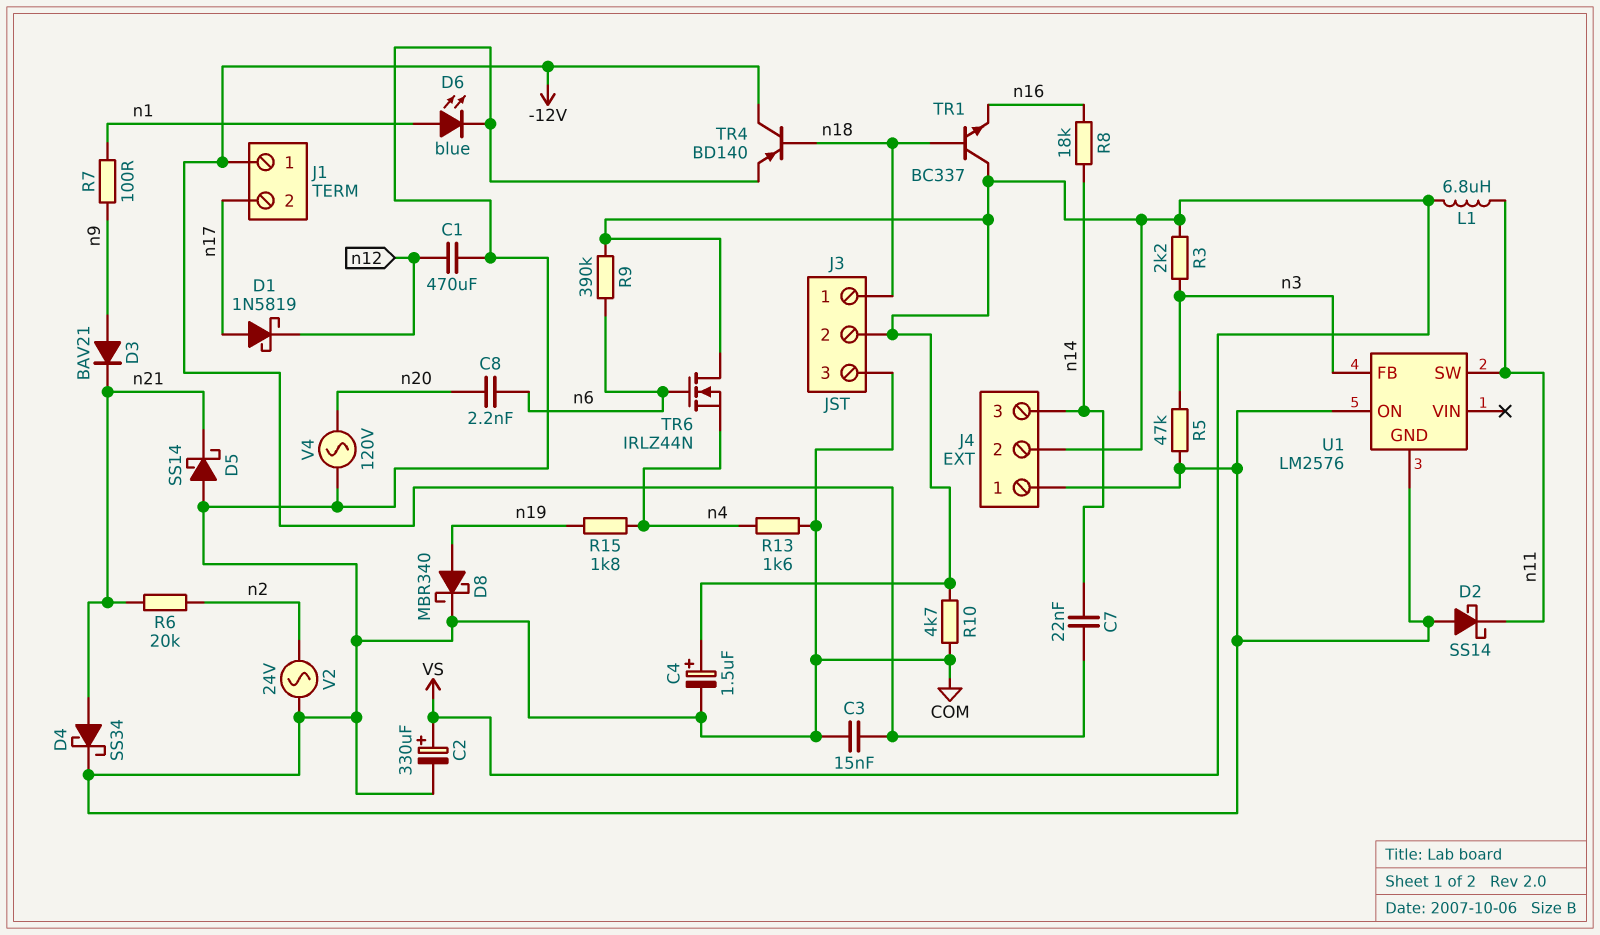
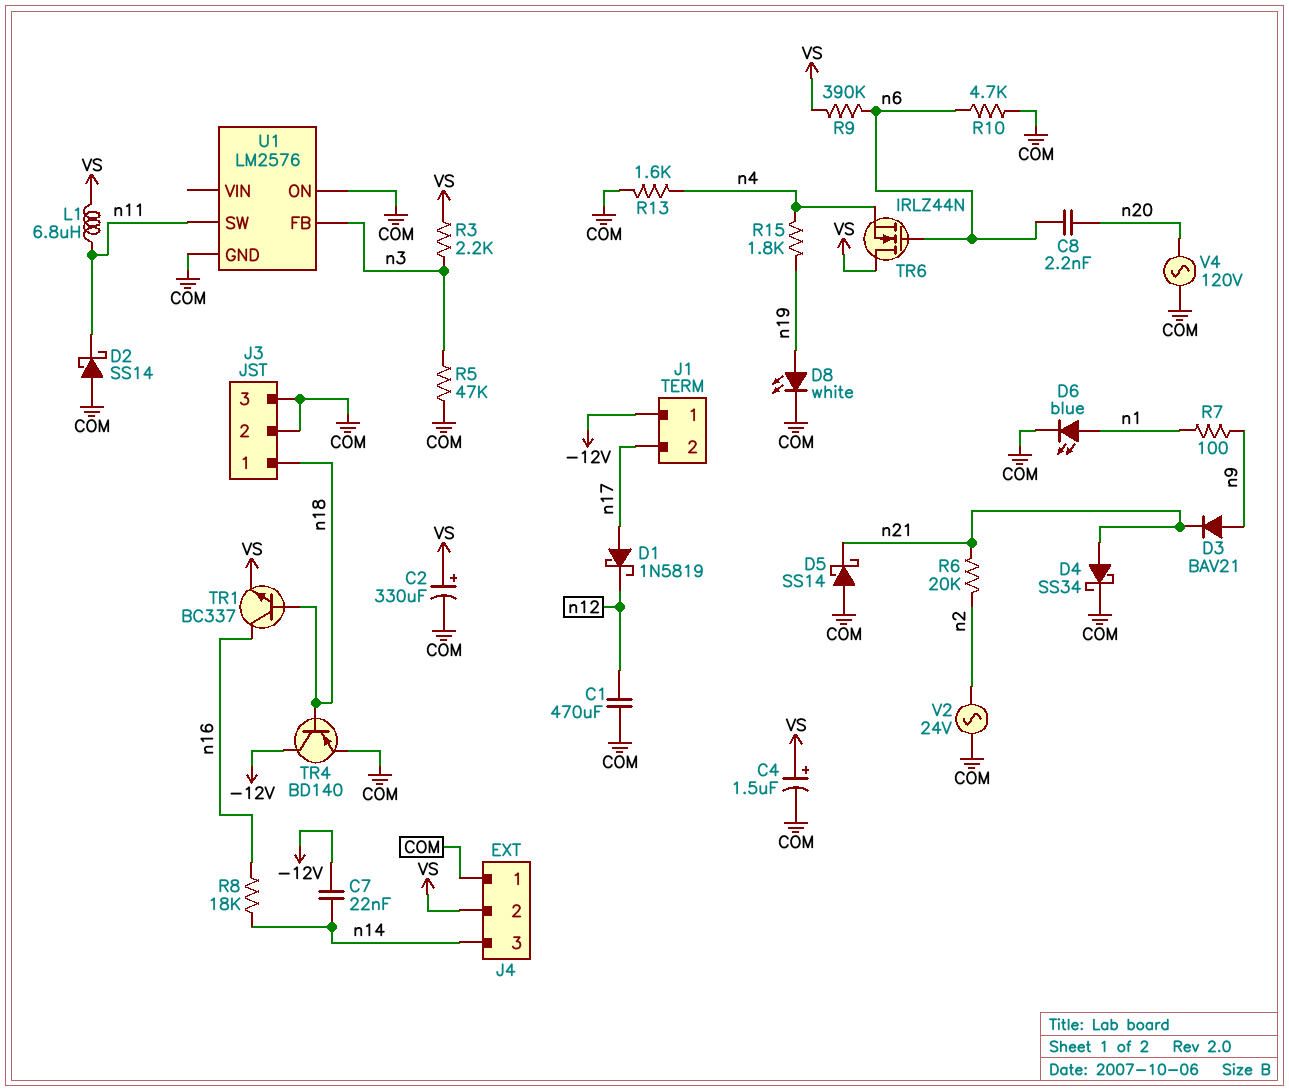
C3: 15nF (-12V, COM) -> none
D8: schottky MBR340 (A n19, K COM) -> LED white (A n19, K COM)
J3 pin 2: VS -> COM
R10: 4.7k (COM, VS) -> 4.7k (COM, n6)
TR1: NPN BC337 (B n18, C VS, E n16) -> NPN BC337 (B n18, C n16, E VS)

